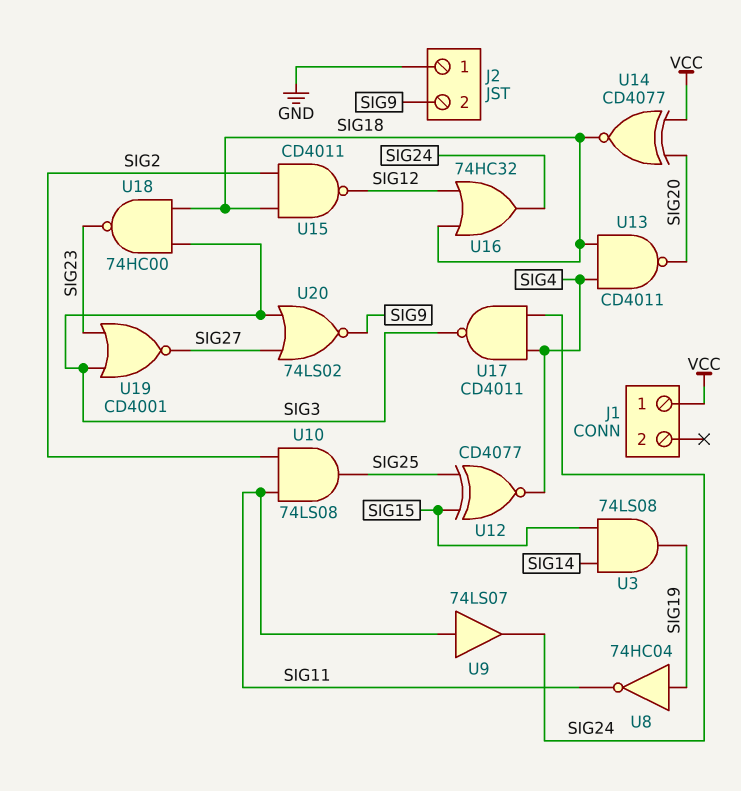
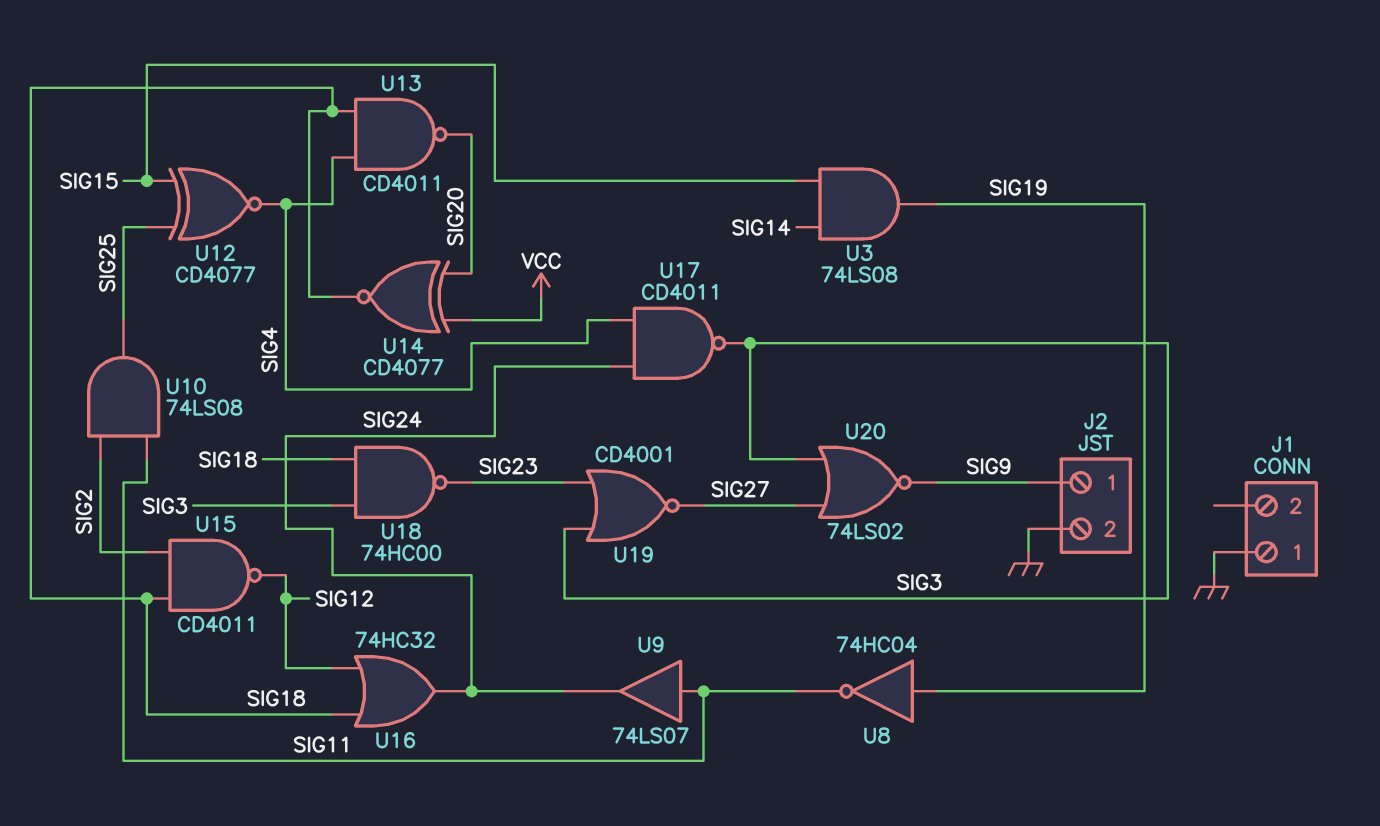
J1 pin 1: VCC -> GND
J2 pin 1: GND -> SIG9
J2 pin 2: SIG9 -> GND

